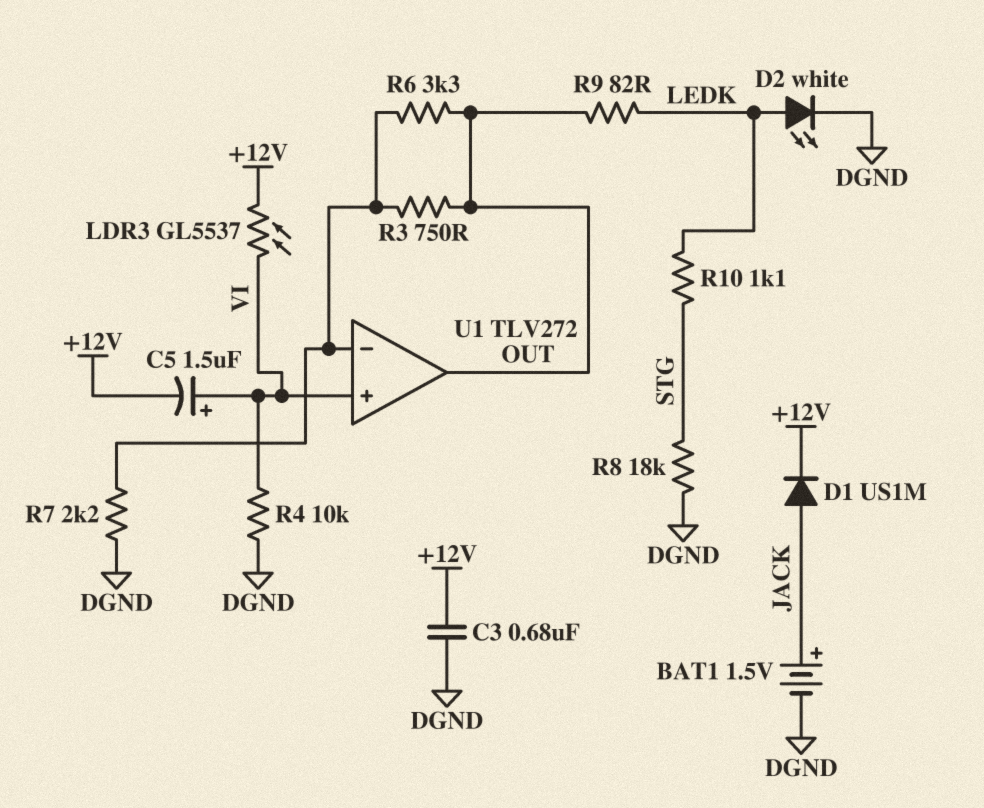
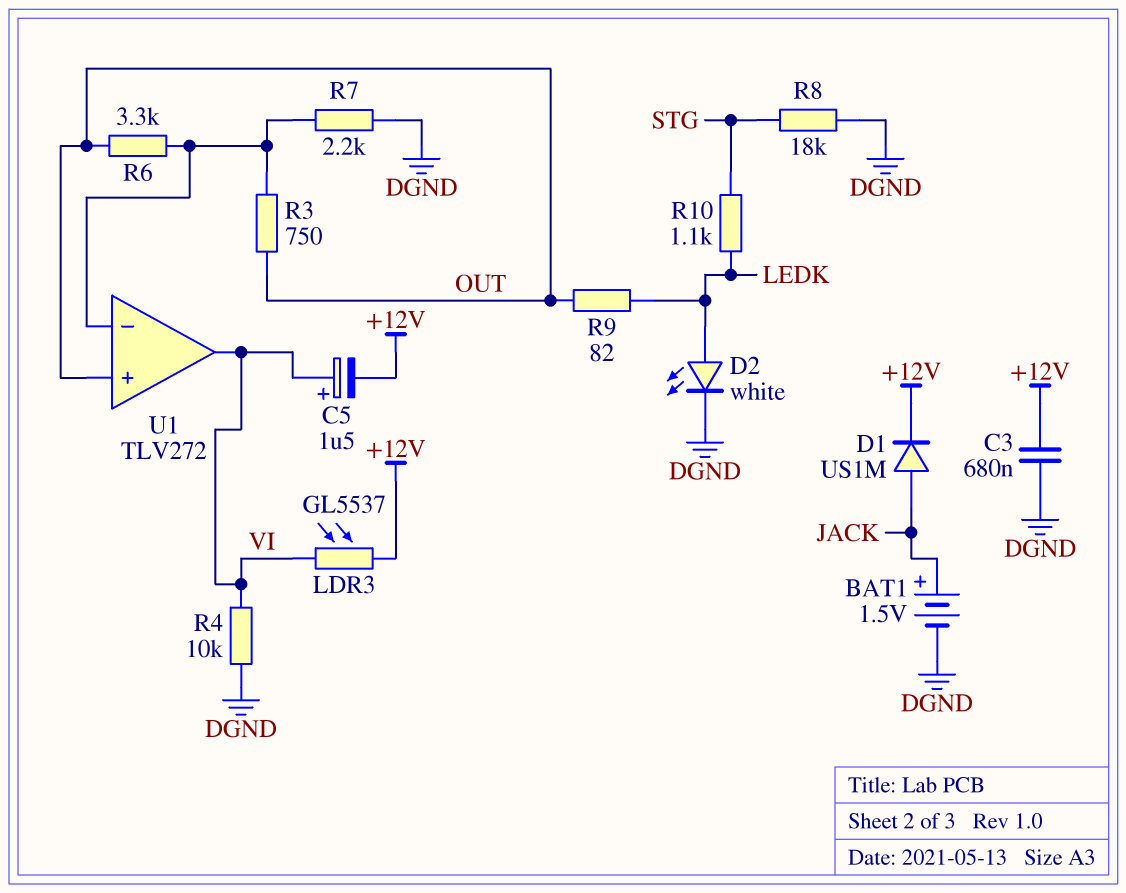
U1 pin in+: VI -> OUT
U1 pin out: OUT -> VI

